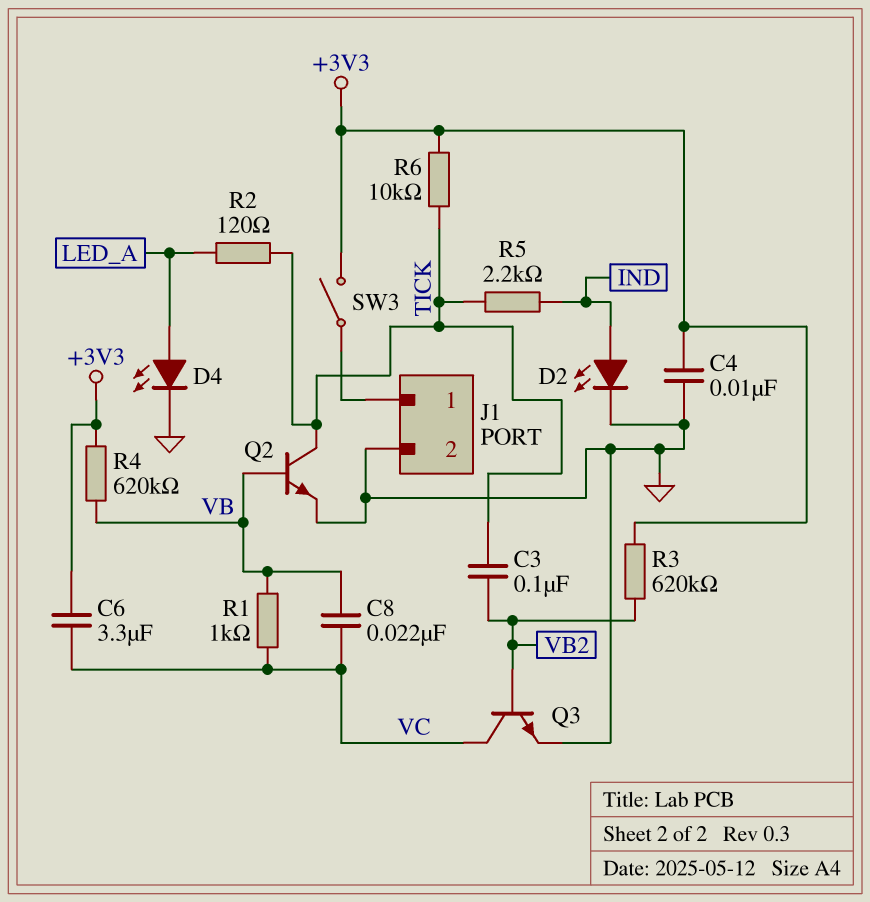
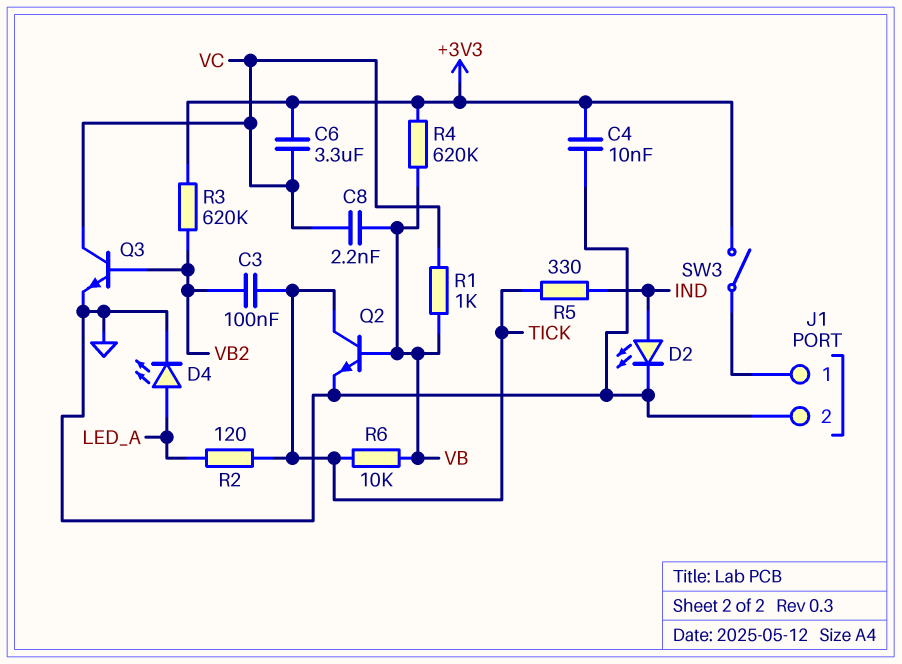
C8: 22nF (VB, VC) -> 2.2nF (VB, VC)
R5: 2.2k (IND, TICK) -> 330 (IND, TICK)
R6: 10k (+3V3, TICK) -> 10k (TICK, VB)

